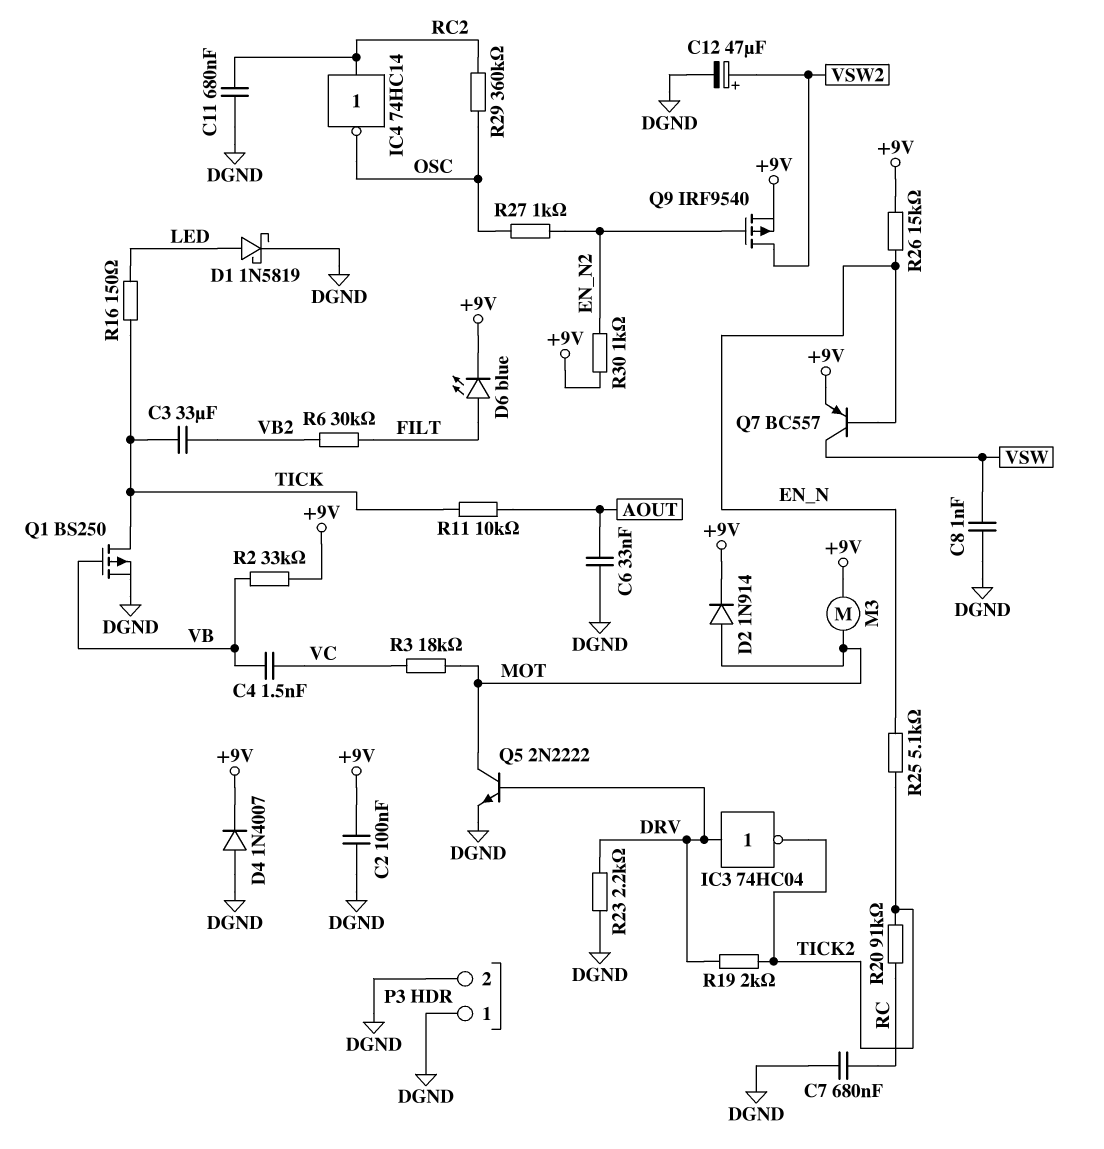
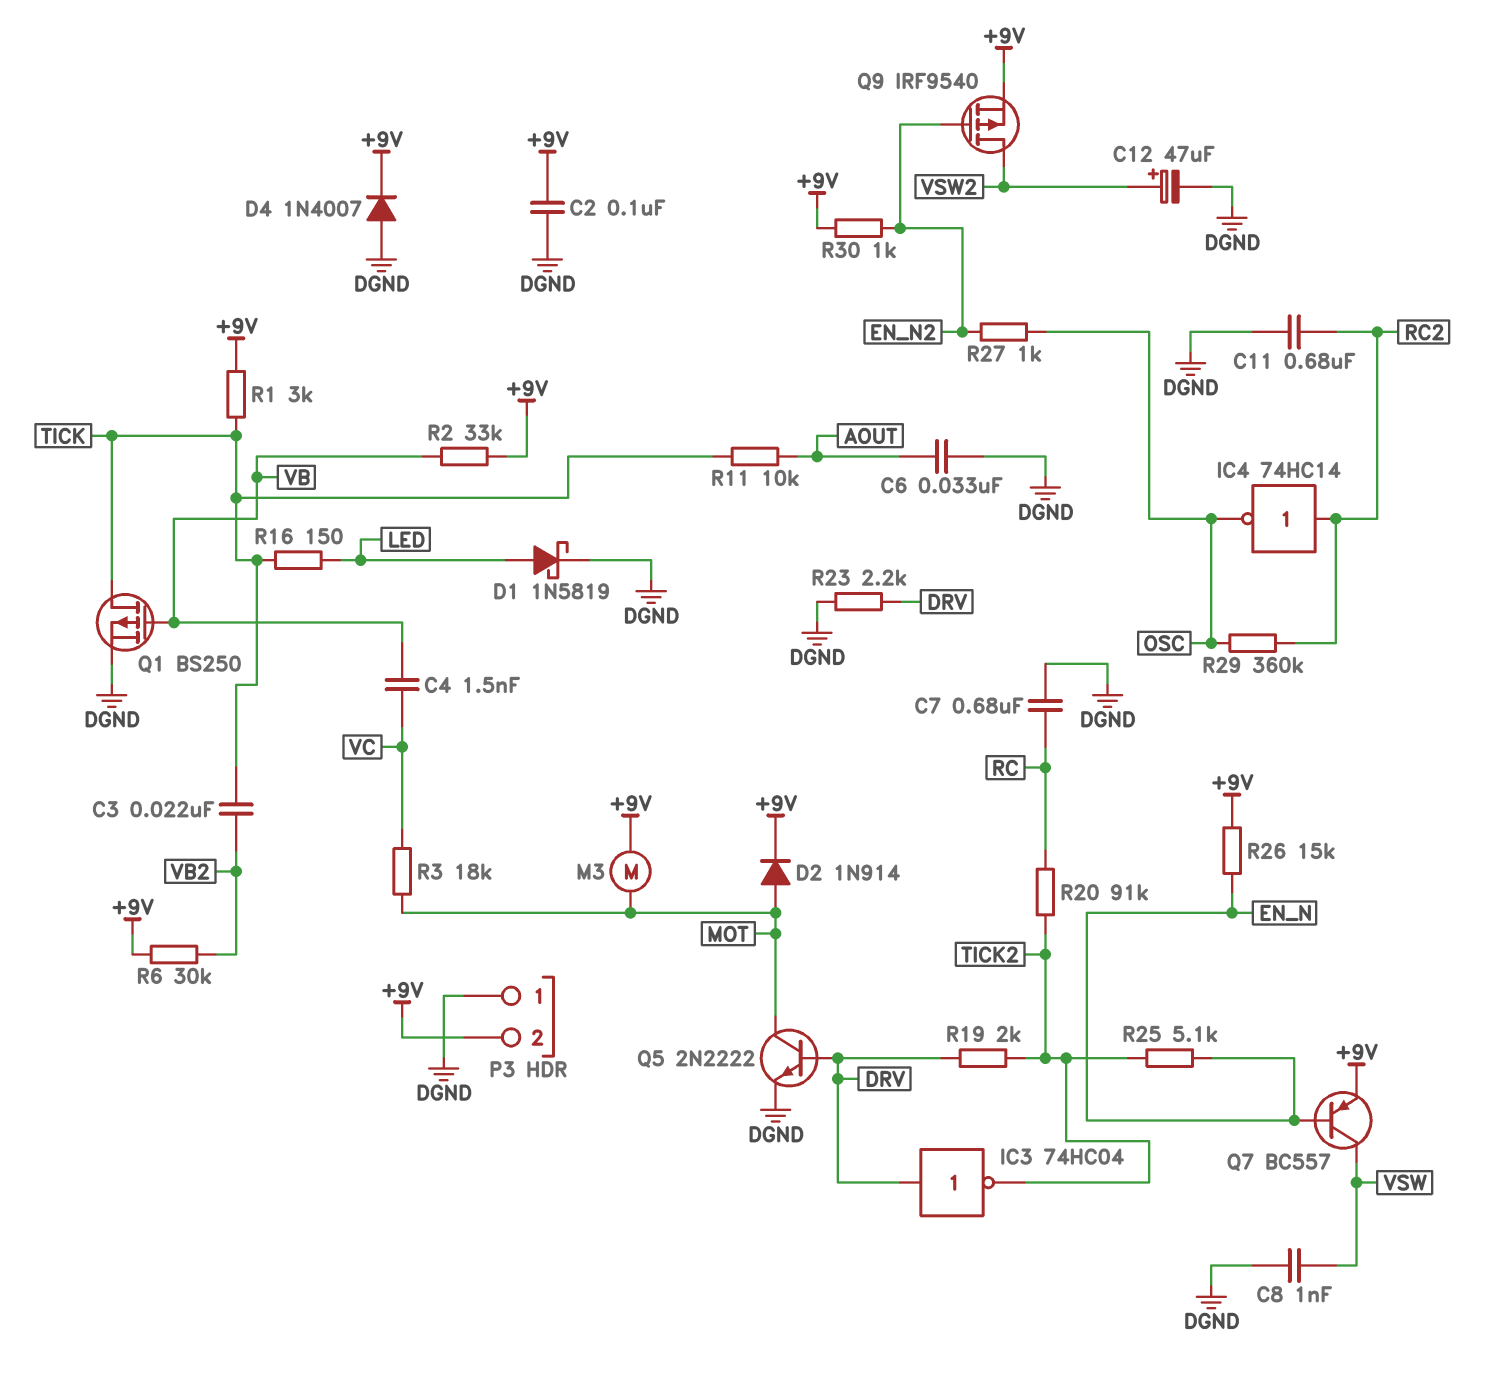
C3: 33uF (TICK, VB2) -> 22nF (TICK, VB2)
D6: LED blue (A FILT, K +9V) -> none
P3 pin 2: DGND -> +9V
R1: none -> 3k (+9V, TICK)
R6: 30k (FILT, VB2) -> 30k (+9V, VB2)

